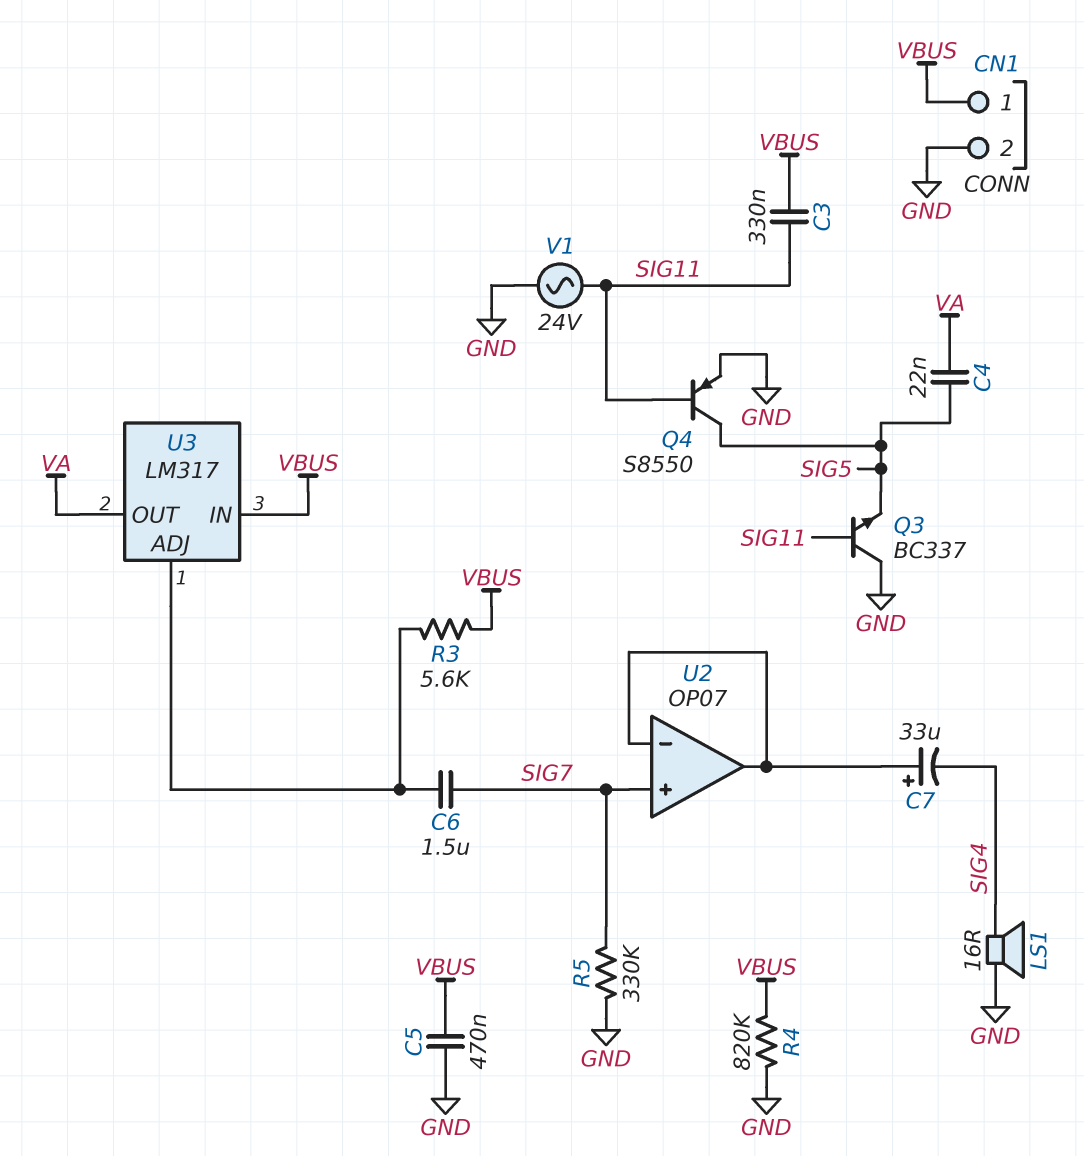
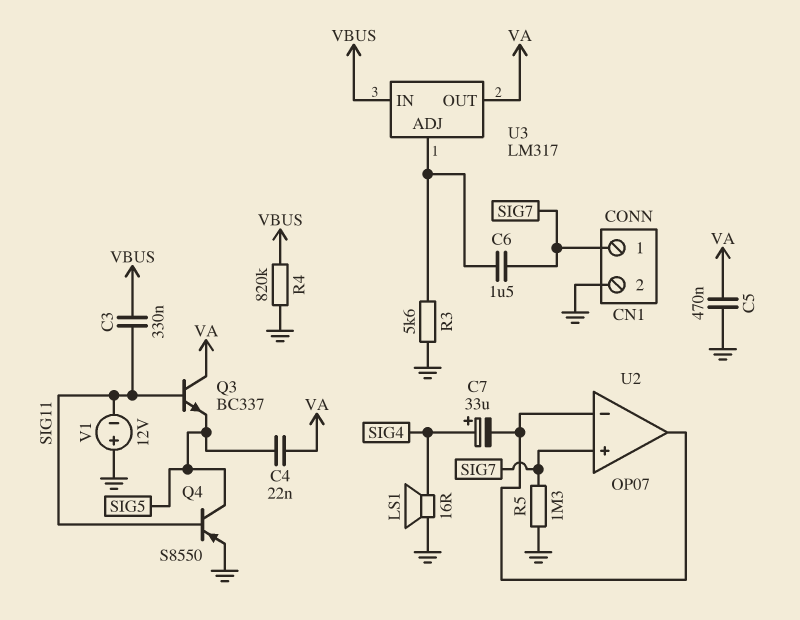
C5: 470nF (GND, VBUS) -> 470nF (GND, VA)
C7: 33uF (plus U2/in-, minus SIG4) -> 33uF (plus SIG4, minus U2/in-)
CN1 pin 1: VBUS -> SIG7
Q3: NPN BC337 (B SIG11, C GND, E SIG5) -> NPN BC337 (B SIG11, C VA, E SIG5)
R3: 5.6k (U3/ADJ, VBUS) -> 5.6k (GND, U3/ADJ)
R5: 330k (GND, SIG7) -> 1.3M (GND, SIG7)
V1: AC 24V (GND, SIG11) -> 12V (plus GND, minus SIG11)

